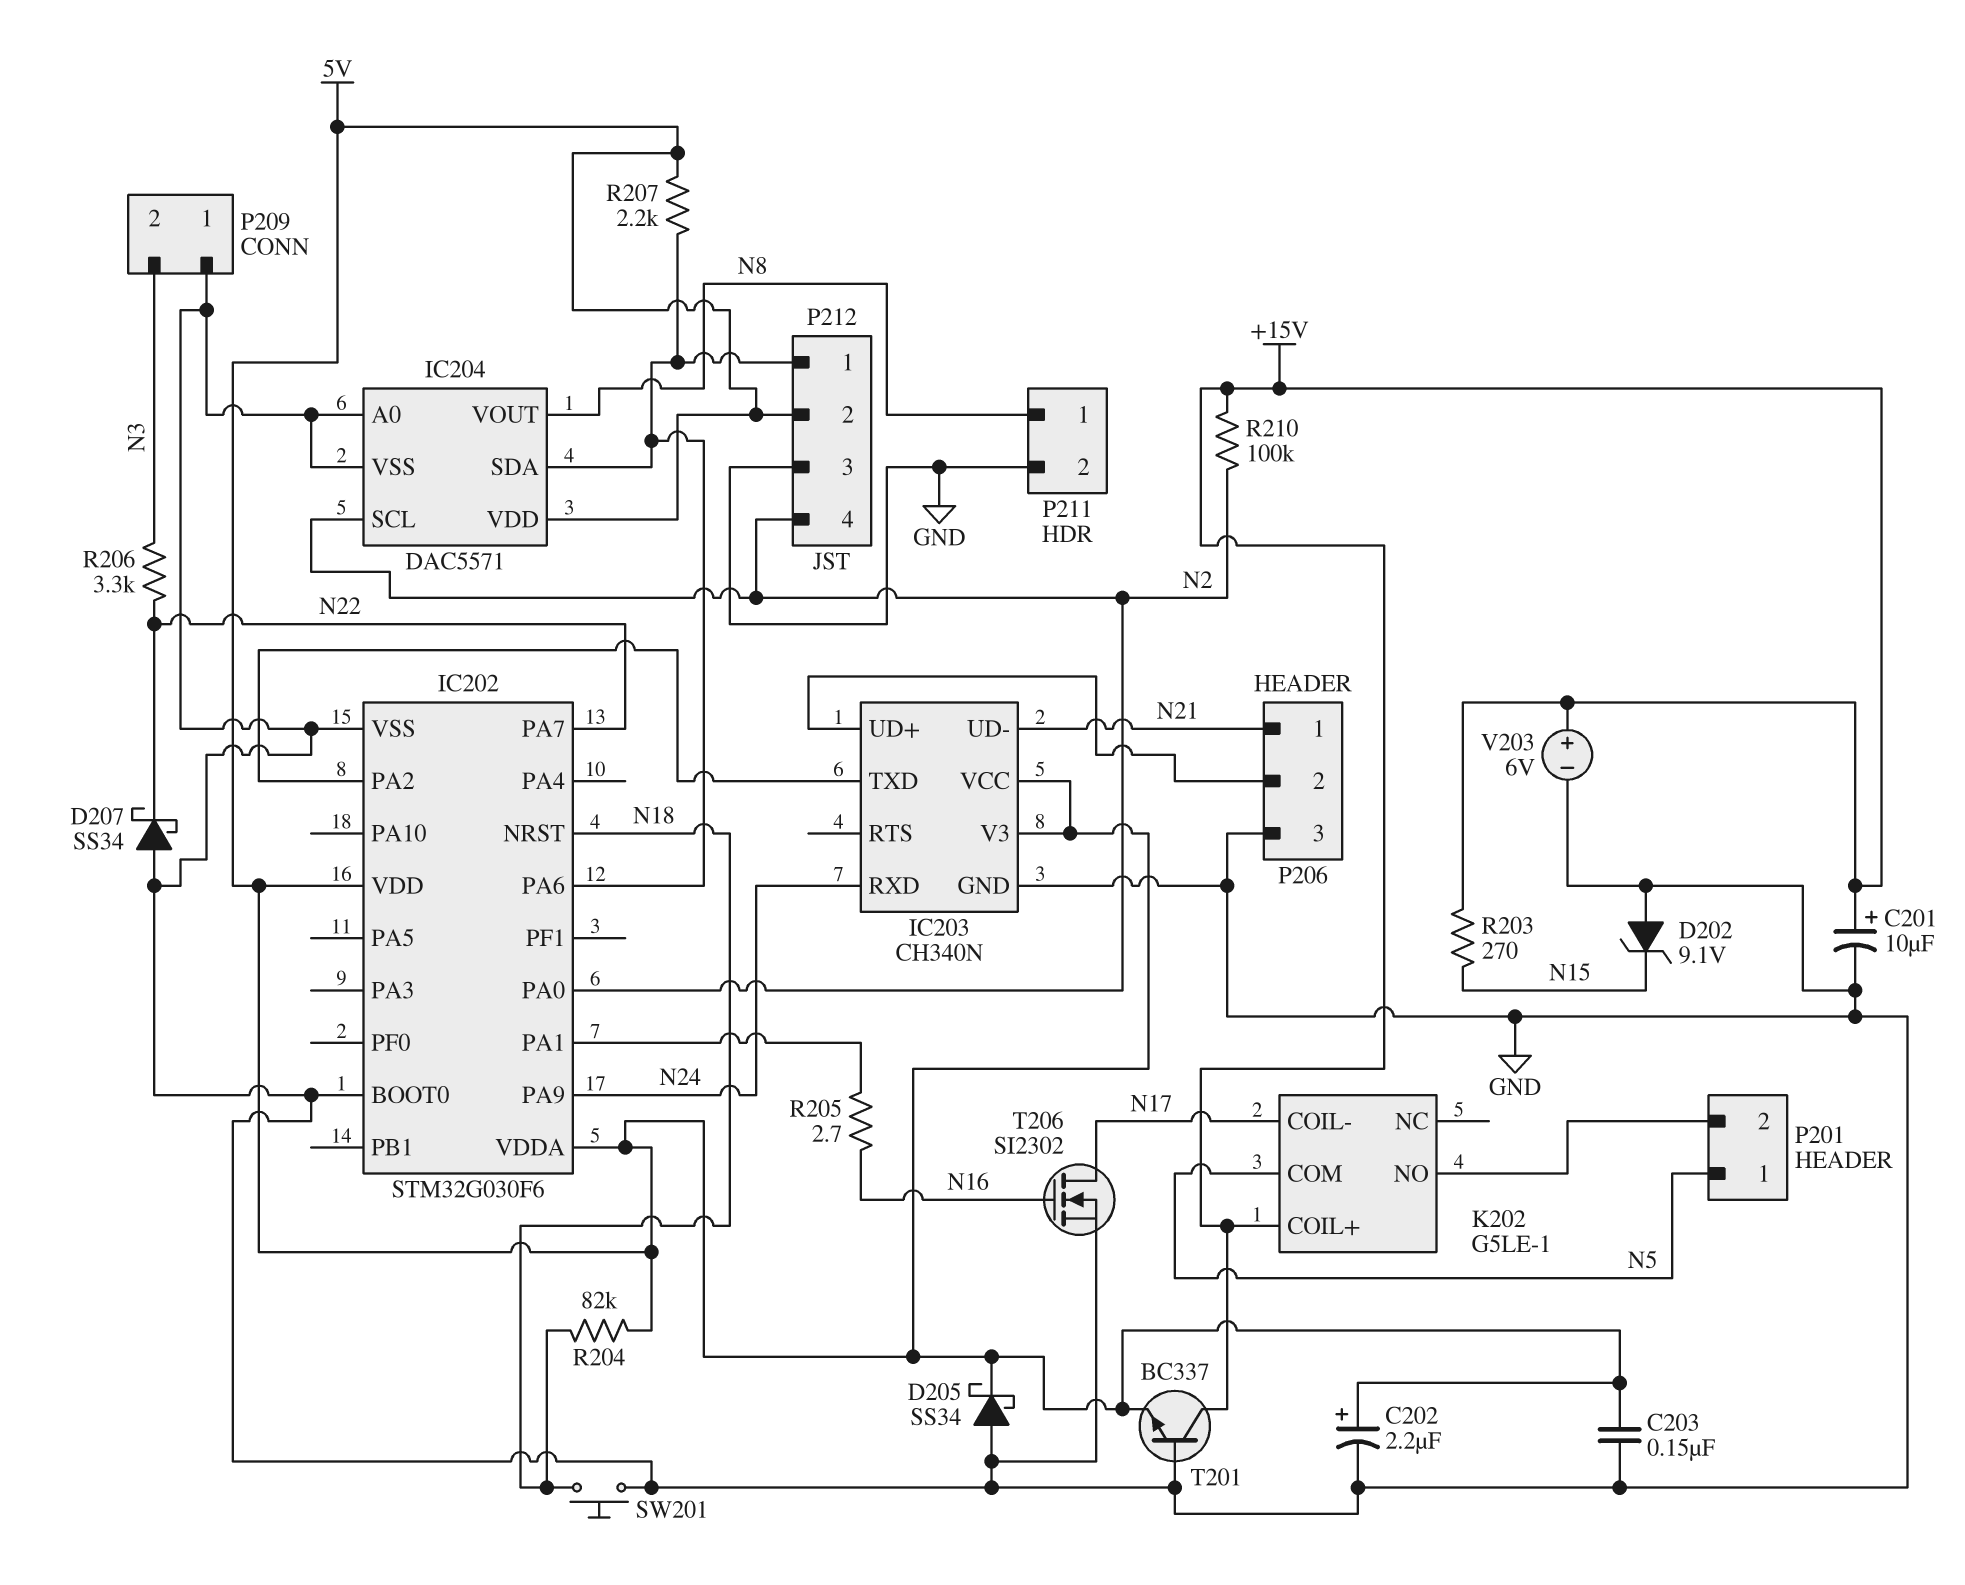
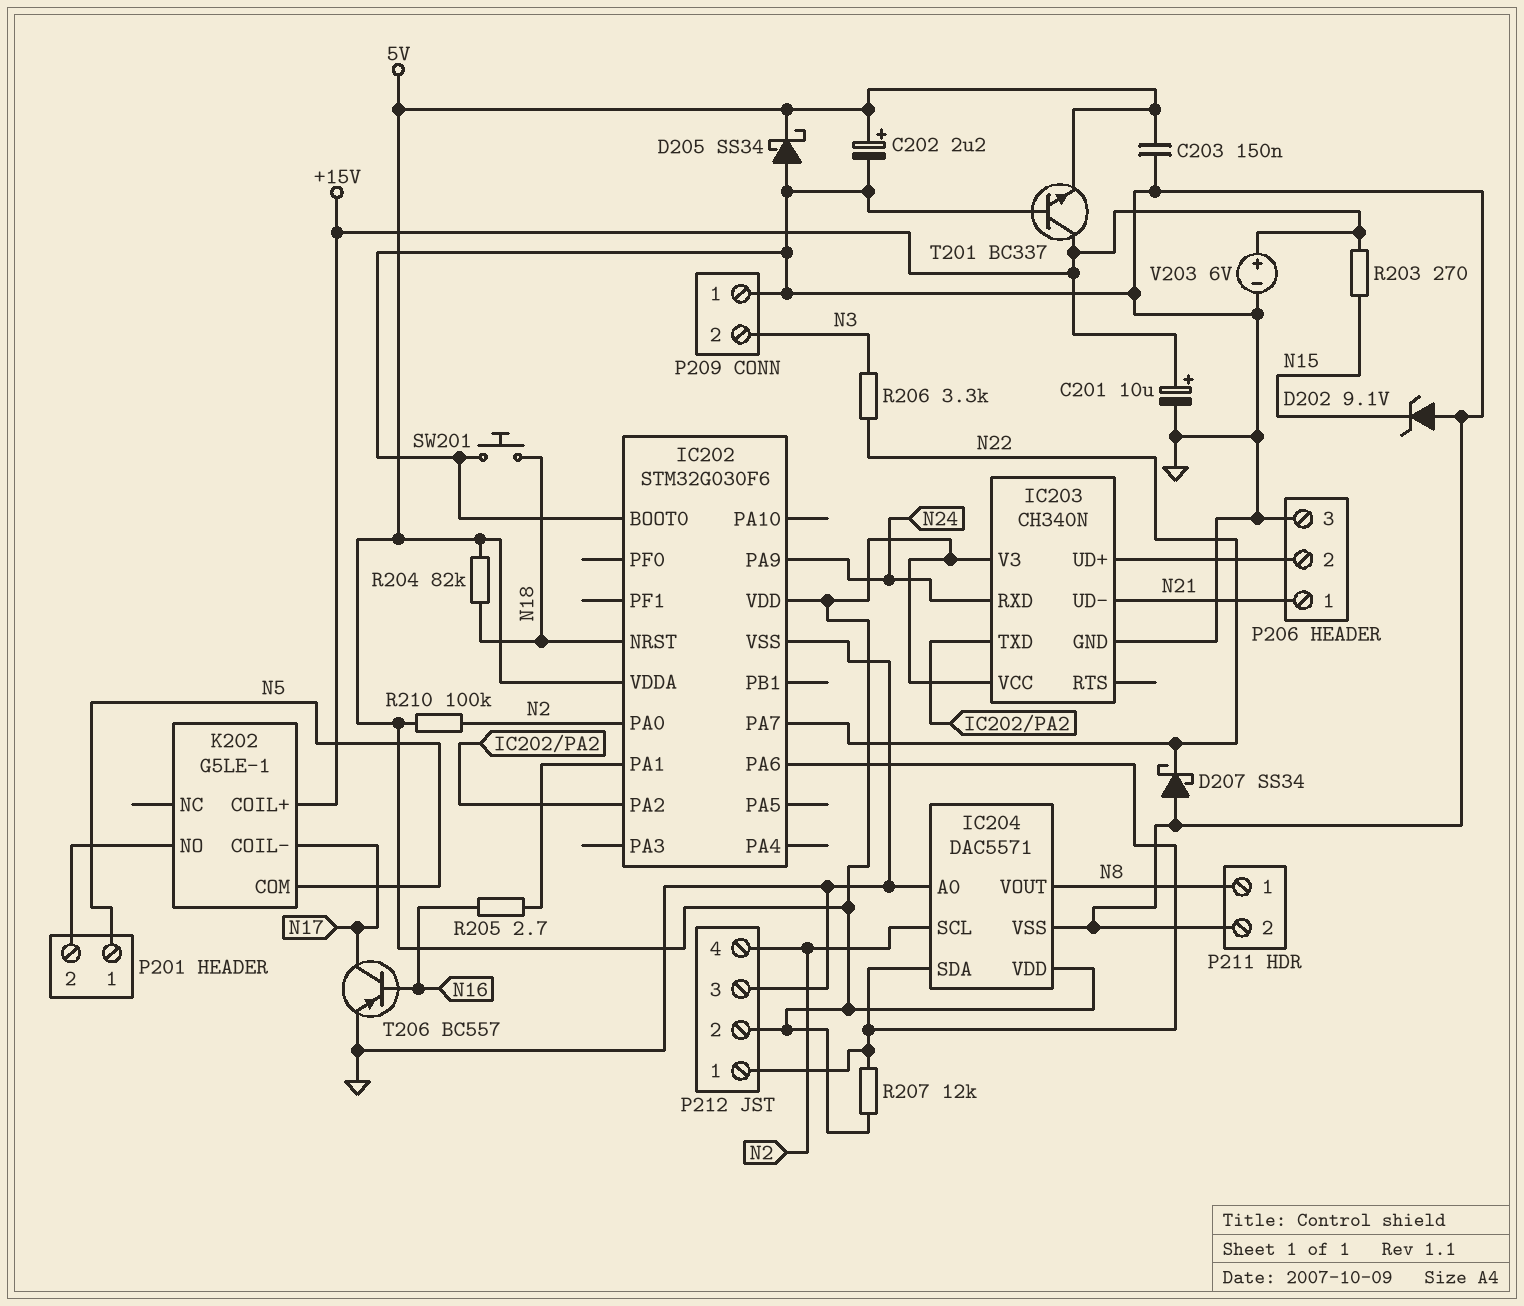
R207: 2.2k (5V, IC202/PA6) -> 12k (5V, IC202/PA6)
R210: 100k (+15V, N2) -> 100k (5V, N2)
T206: NMOS SI2302 (G N16, D N17, S GND) -> PNP BC557 (B N16, C N17, E GND)

